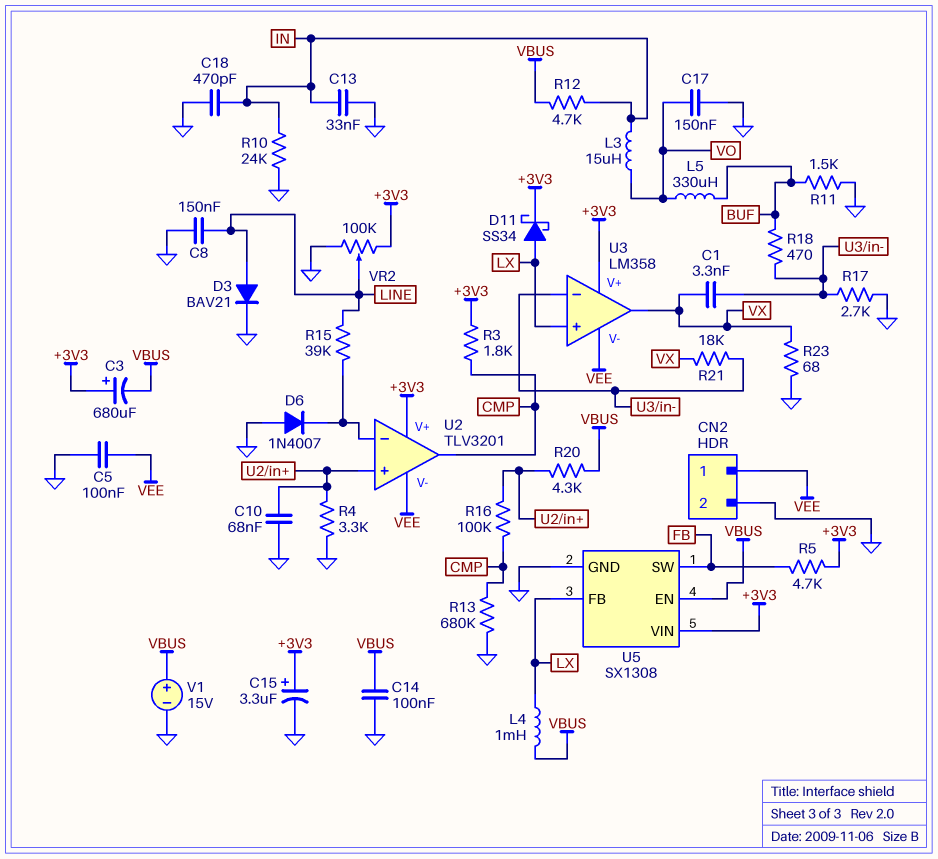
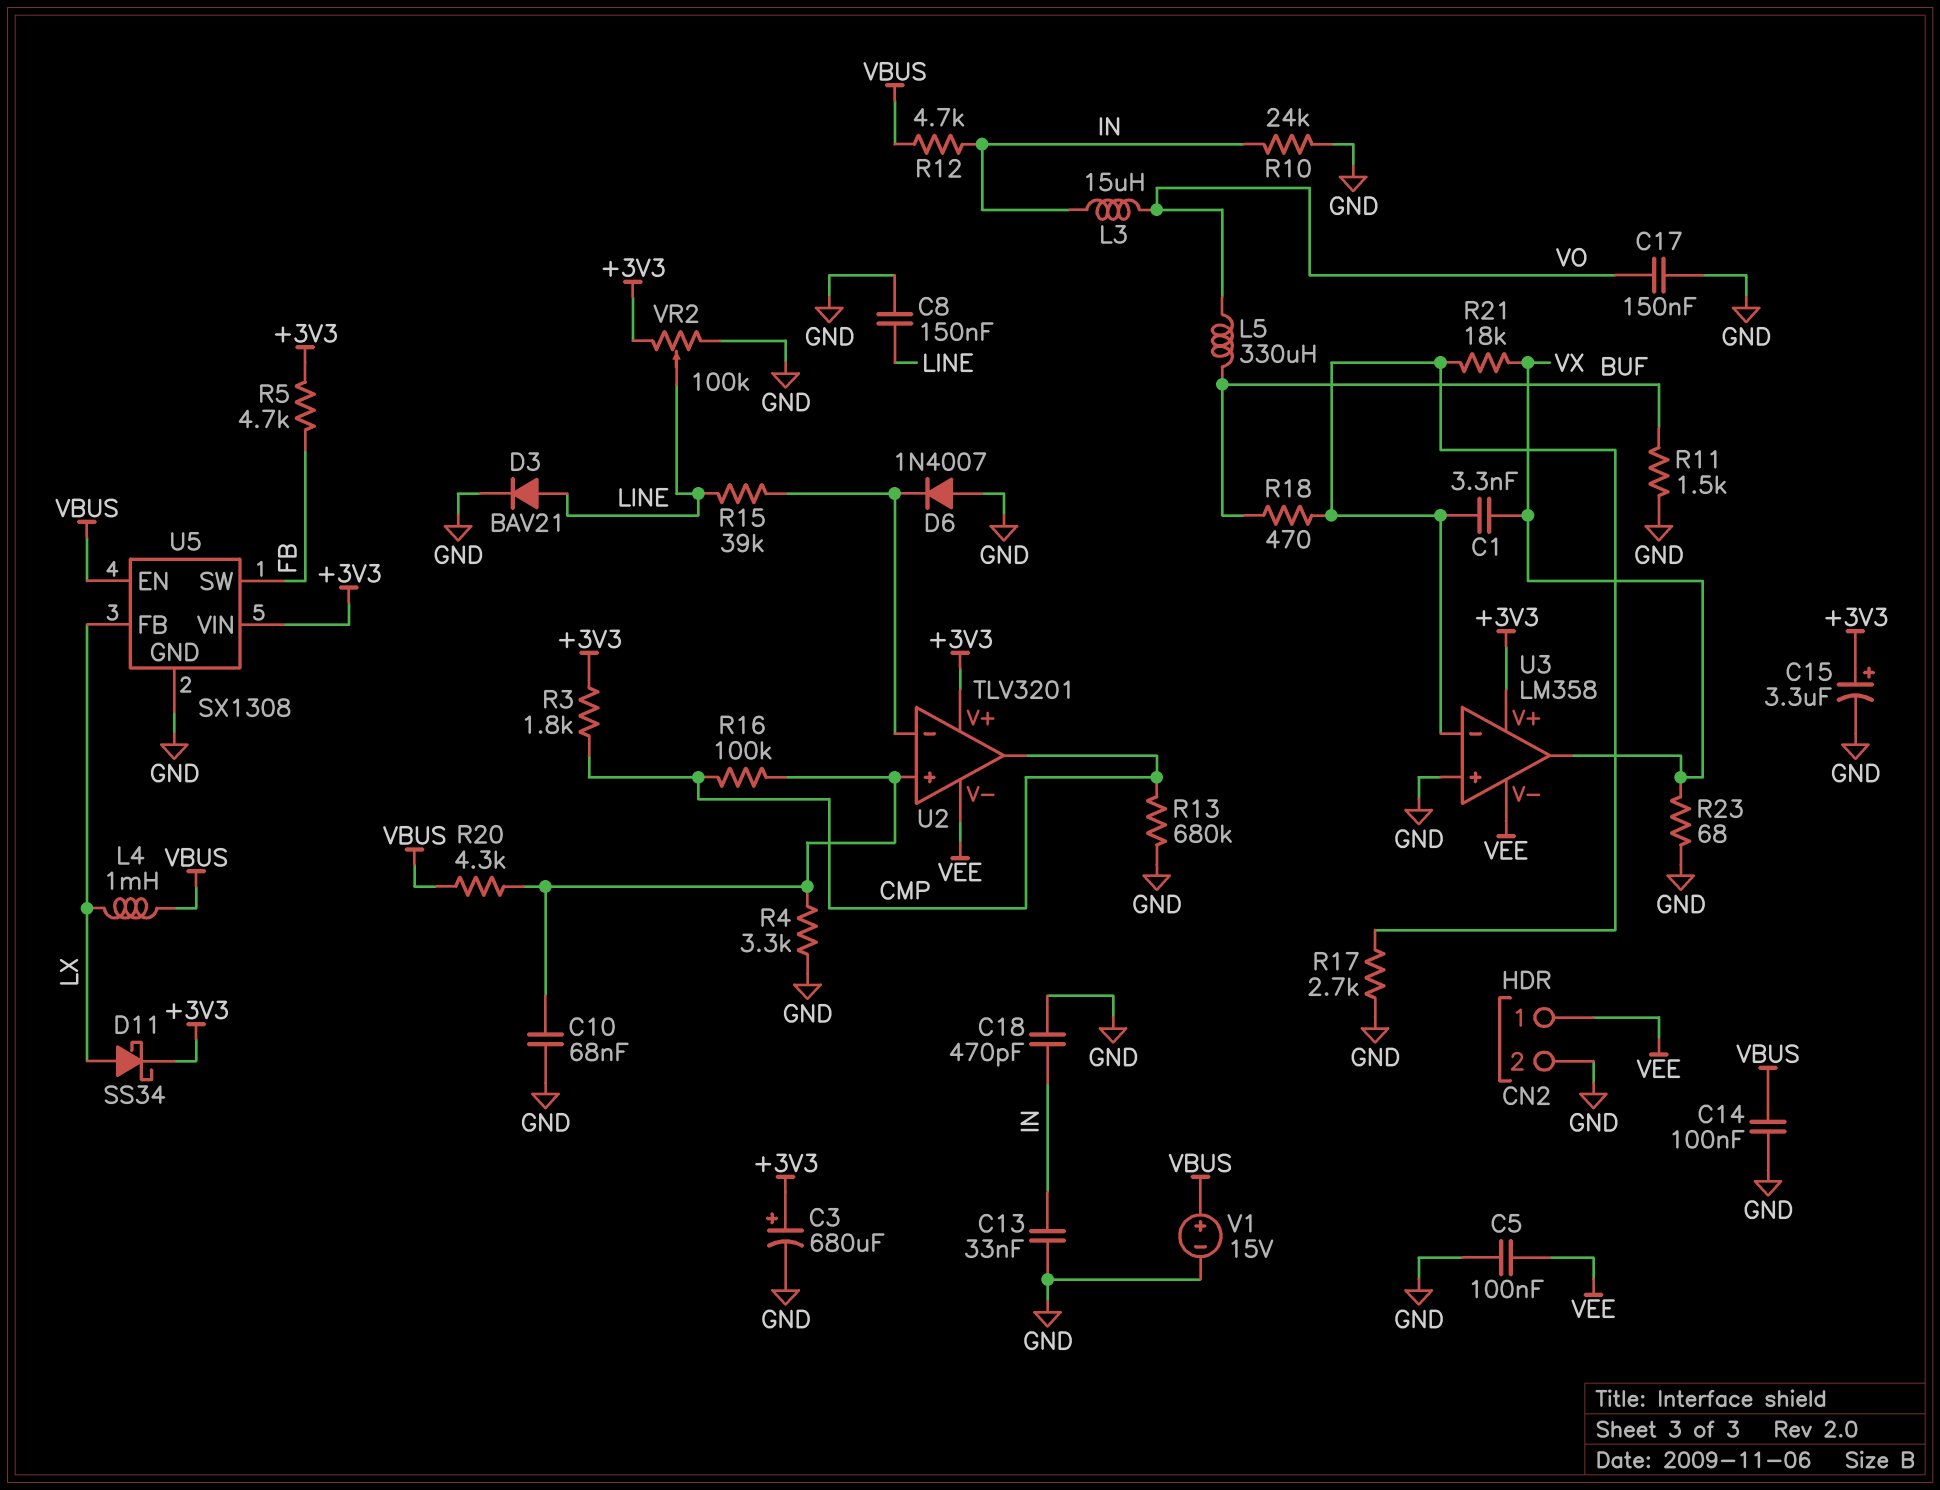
C3: 680uF (plus +3V3, minus VBUS) -> 680uF (plus +3V3, minus GND)
U3 pin in+: LX -> GND

